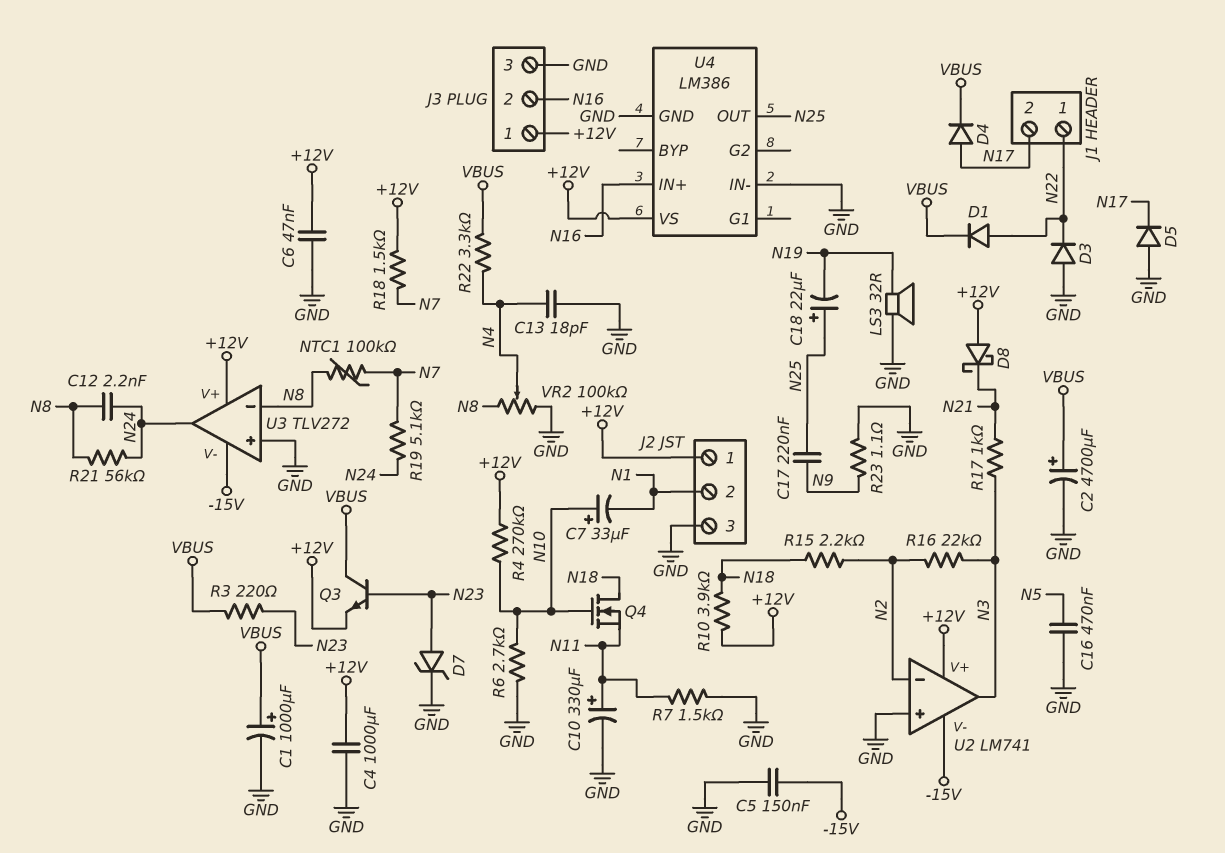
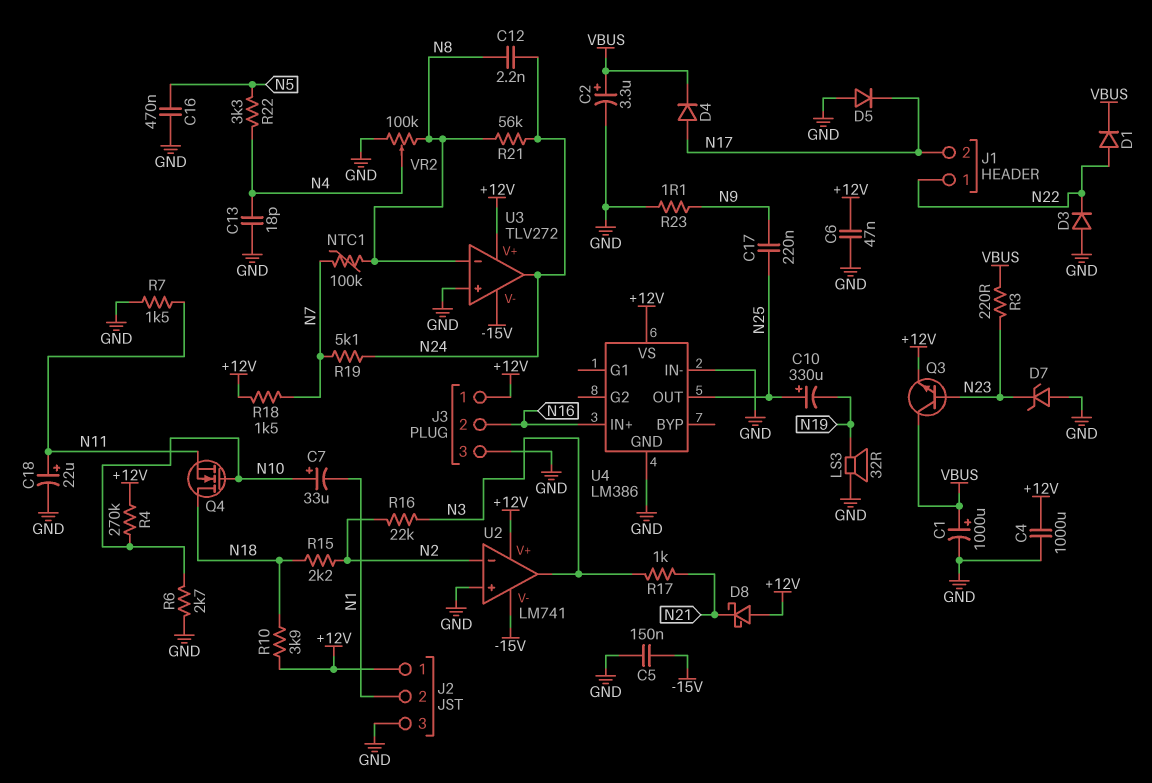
C2: 4700uF (plus VBUS, minus GND) -> 3.3uF (plus VBUS, minus GND)
C10: 330uF (plus N11, minus GND) -> 330uF (plus N25, minus N19)
C18: 22uF (plus N25, minus N19) -> 22uF (plus N11, minus GND)
D7: zener (A N23, K GND) -> zener (A GND, K N23)
R22: 3.3k (N4, VBUS) -> 3.3k (N4, N5)

